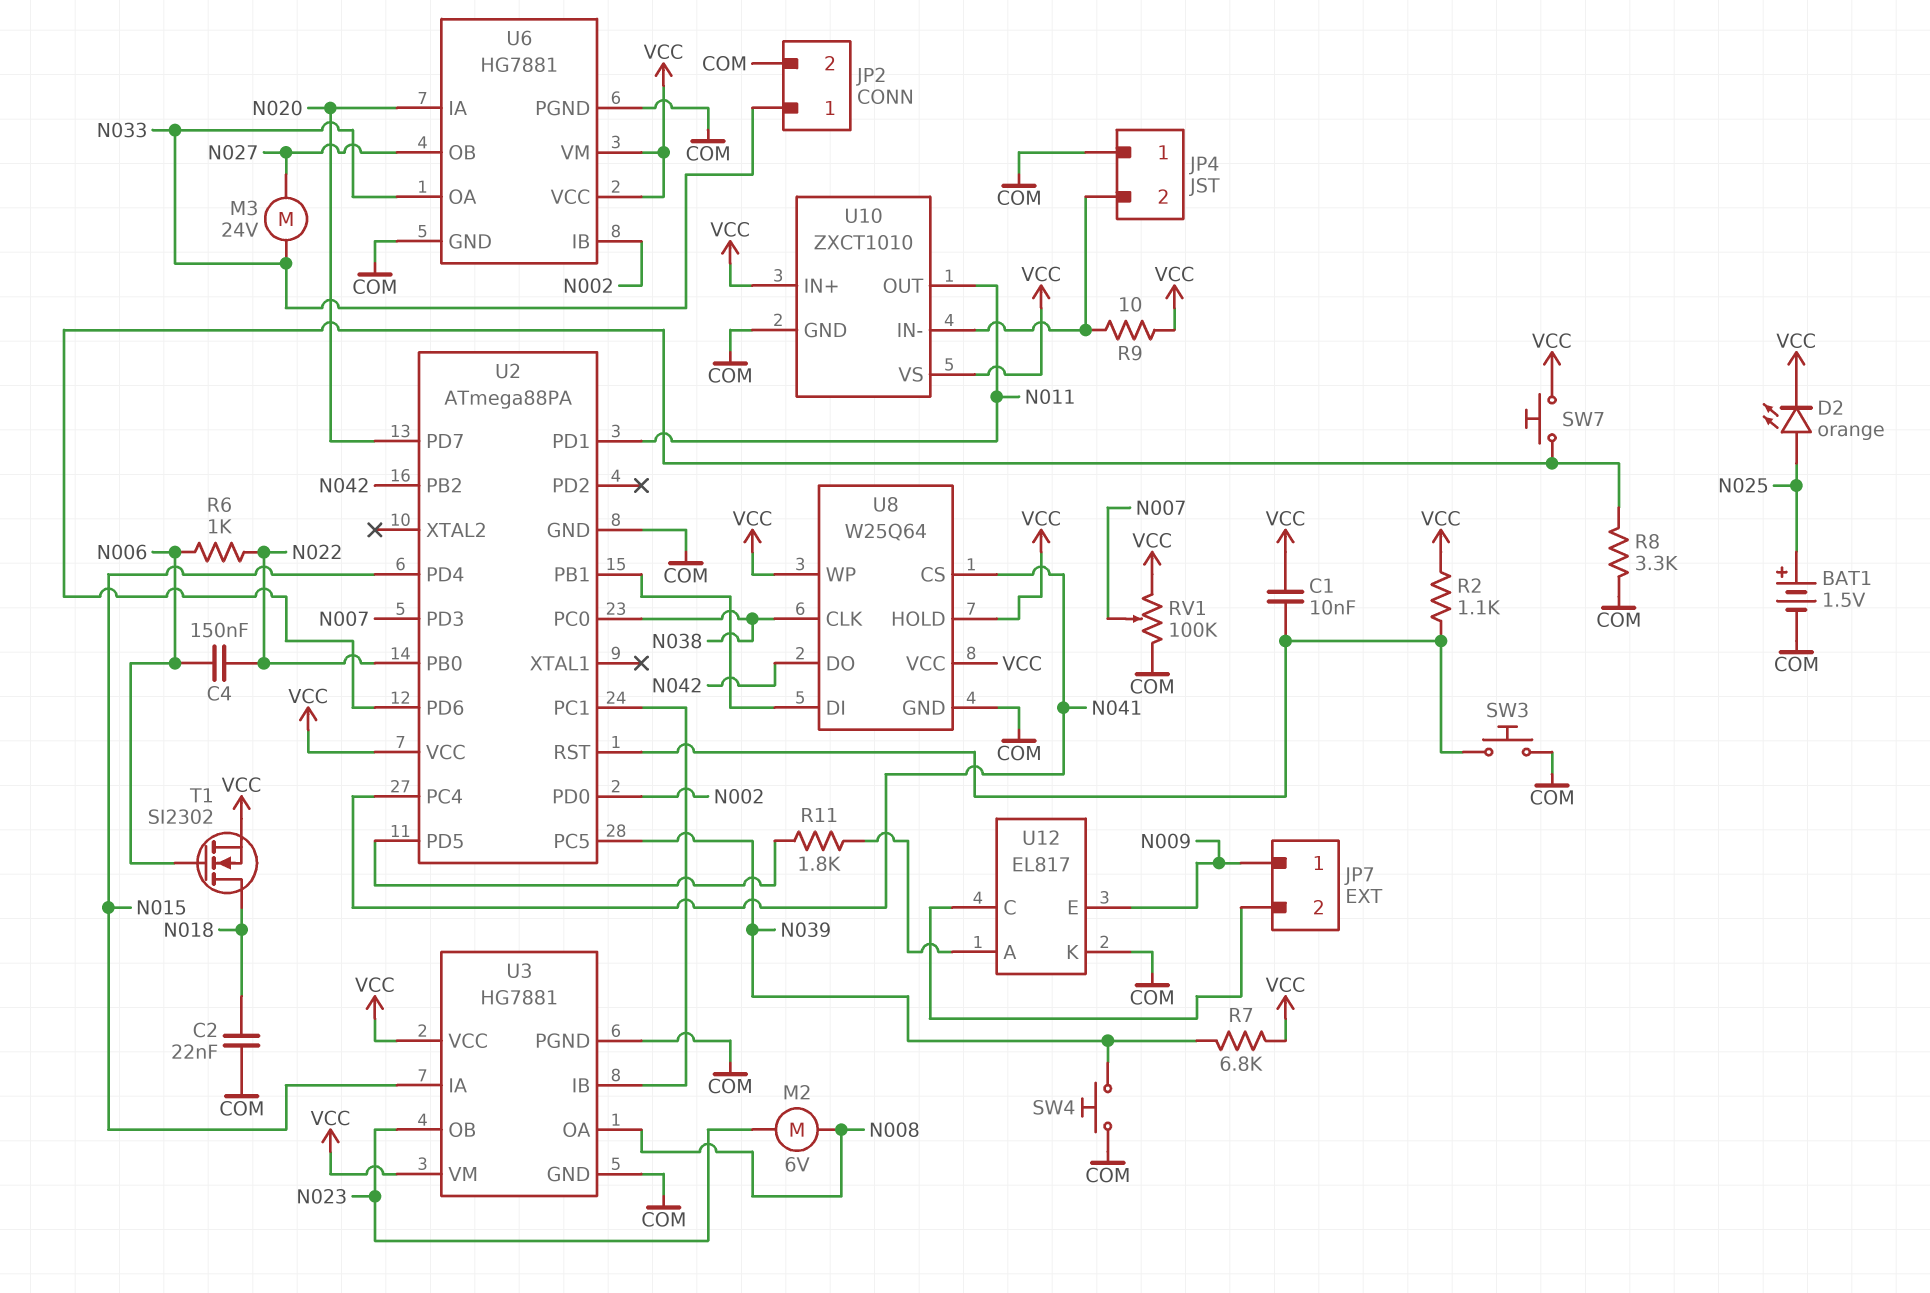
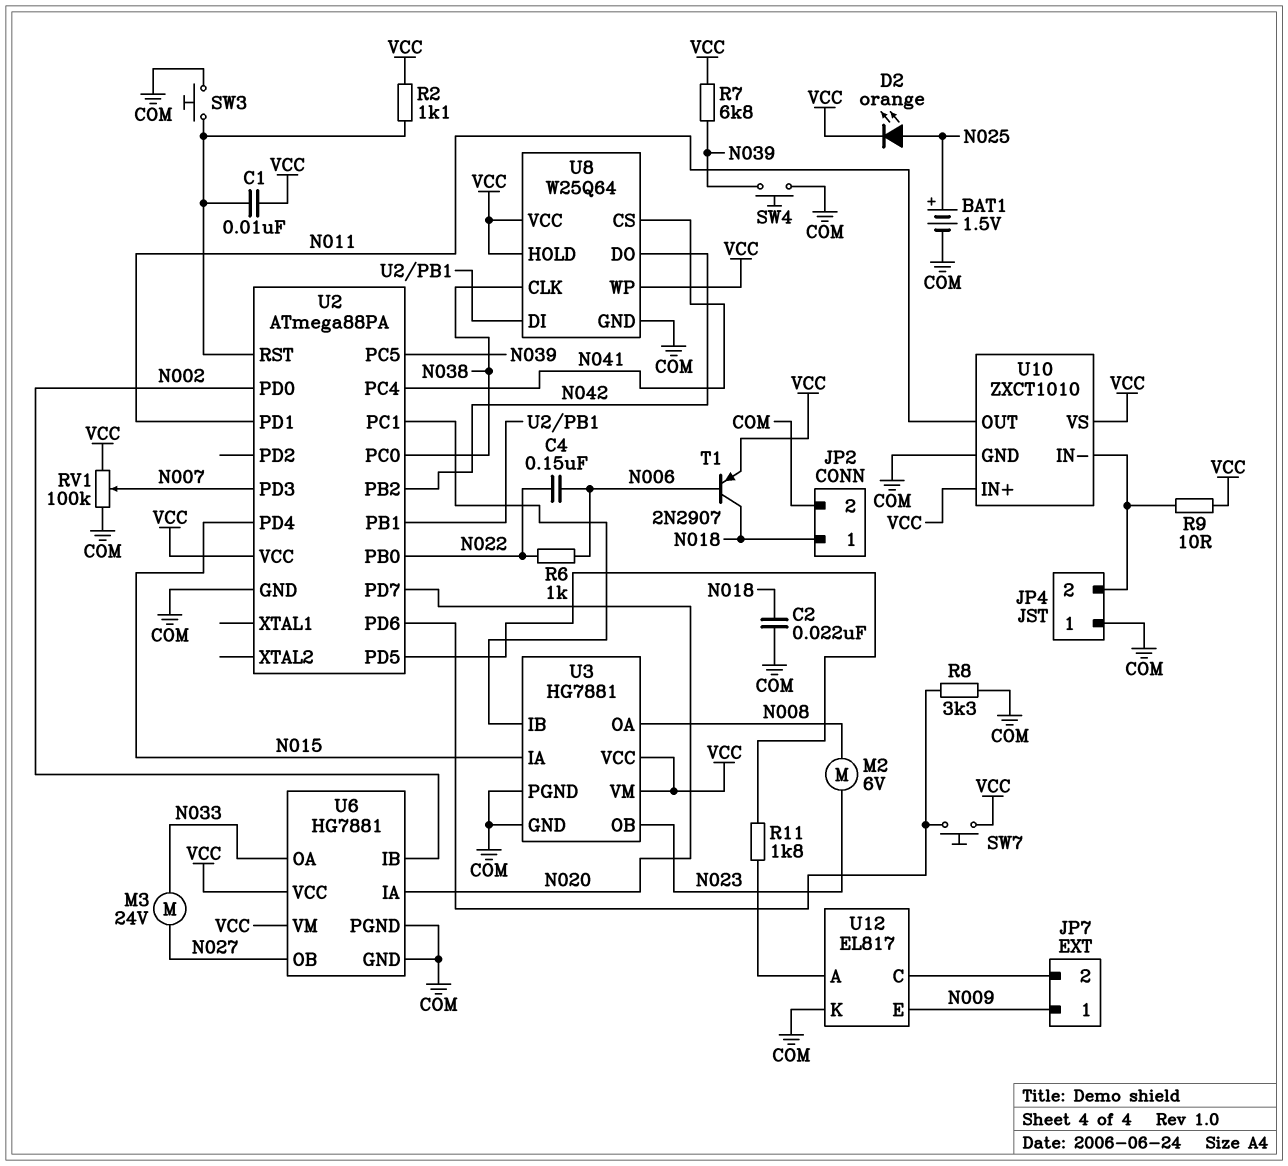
JP2 pin 1: N033 -> N018
T1: NMOS SI2302 (G N006, D N018, S VCC) -> PNP 2N2907 (B N006, C N018, E VCC)

